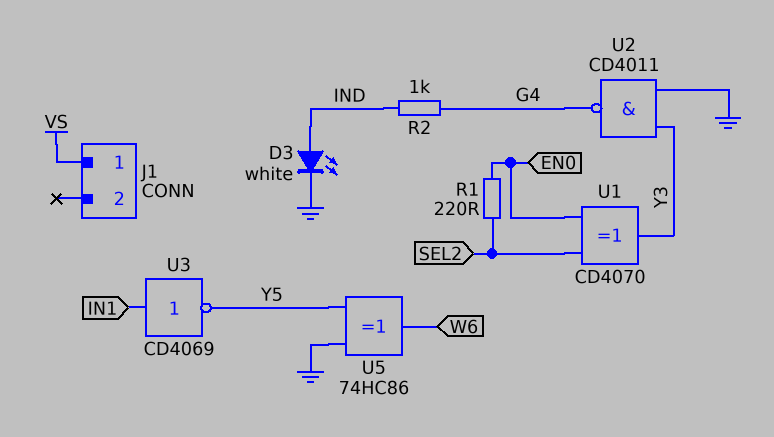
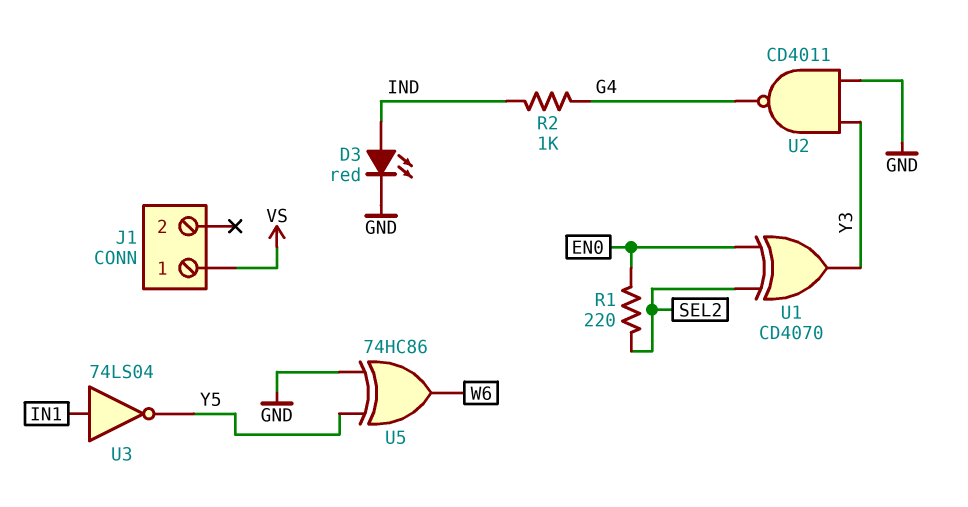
D3: LED white (A IND, K GND) -> LED red (A IND, K GND)
U3: NOT CD4069 (in IN1, out Y5) -> NOT 74LS04 (in IN1, out Y5)

